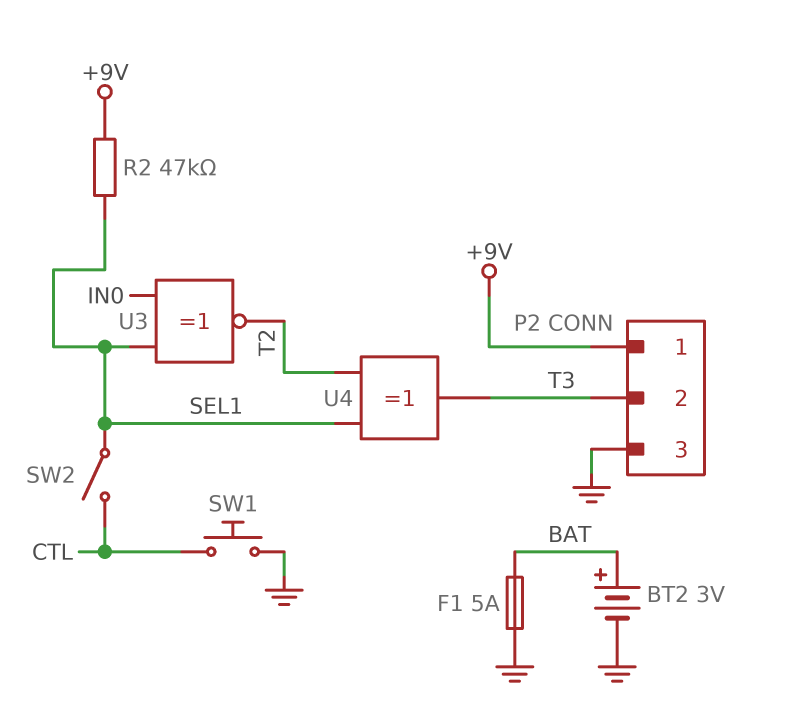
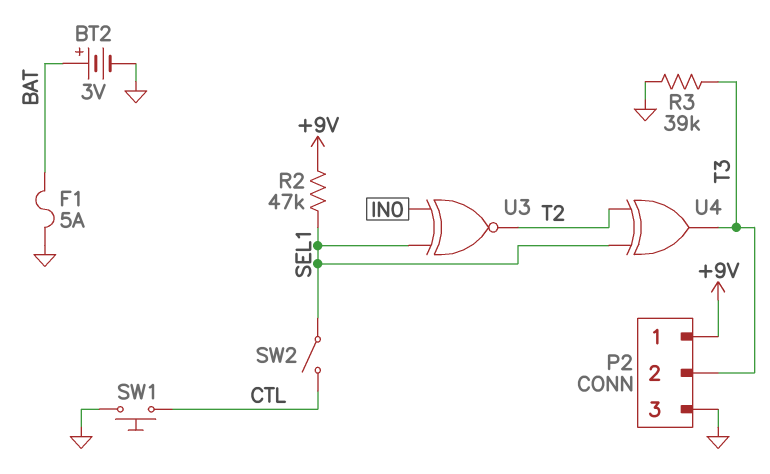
R3: none -> 39k (GND, T3)

